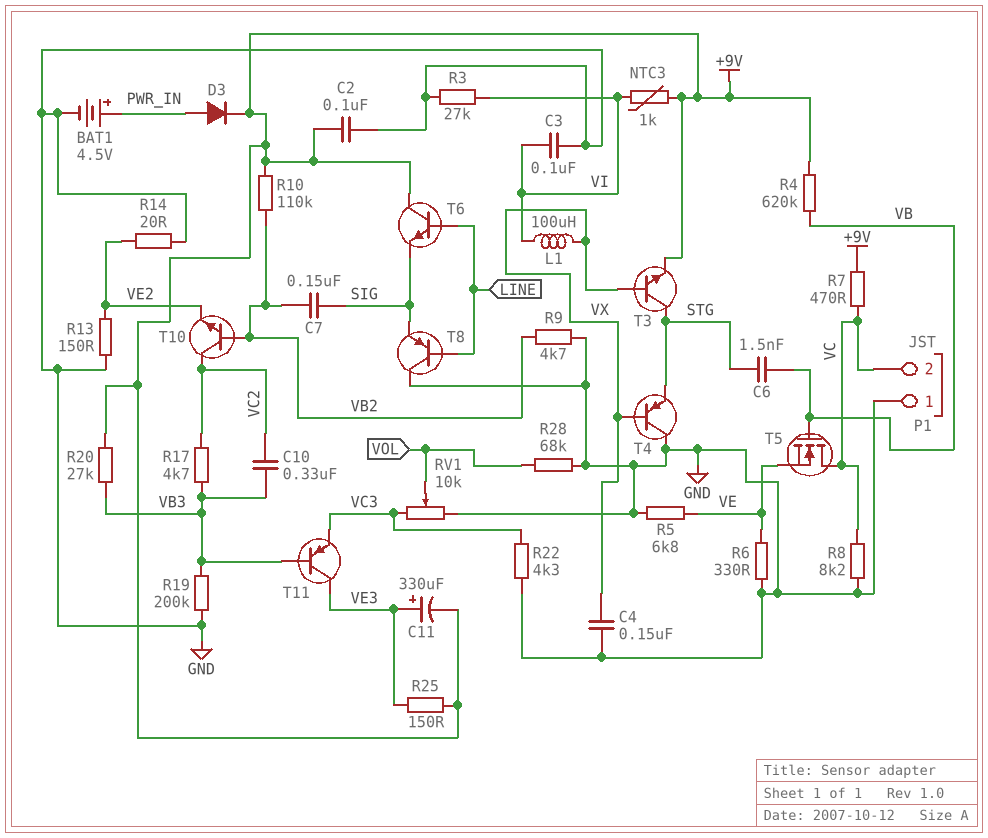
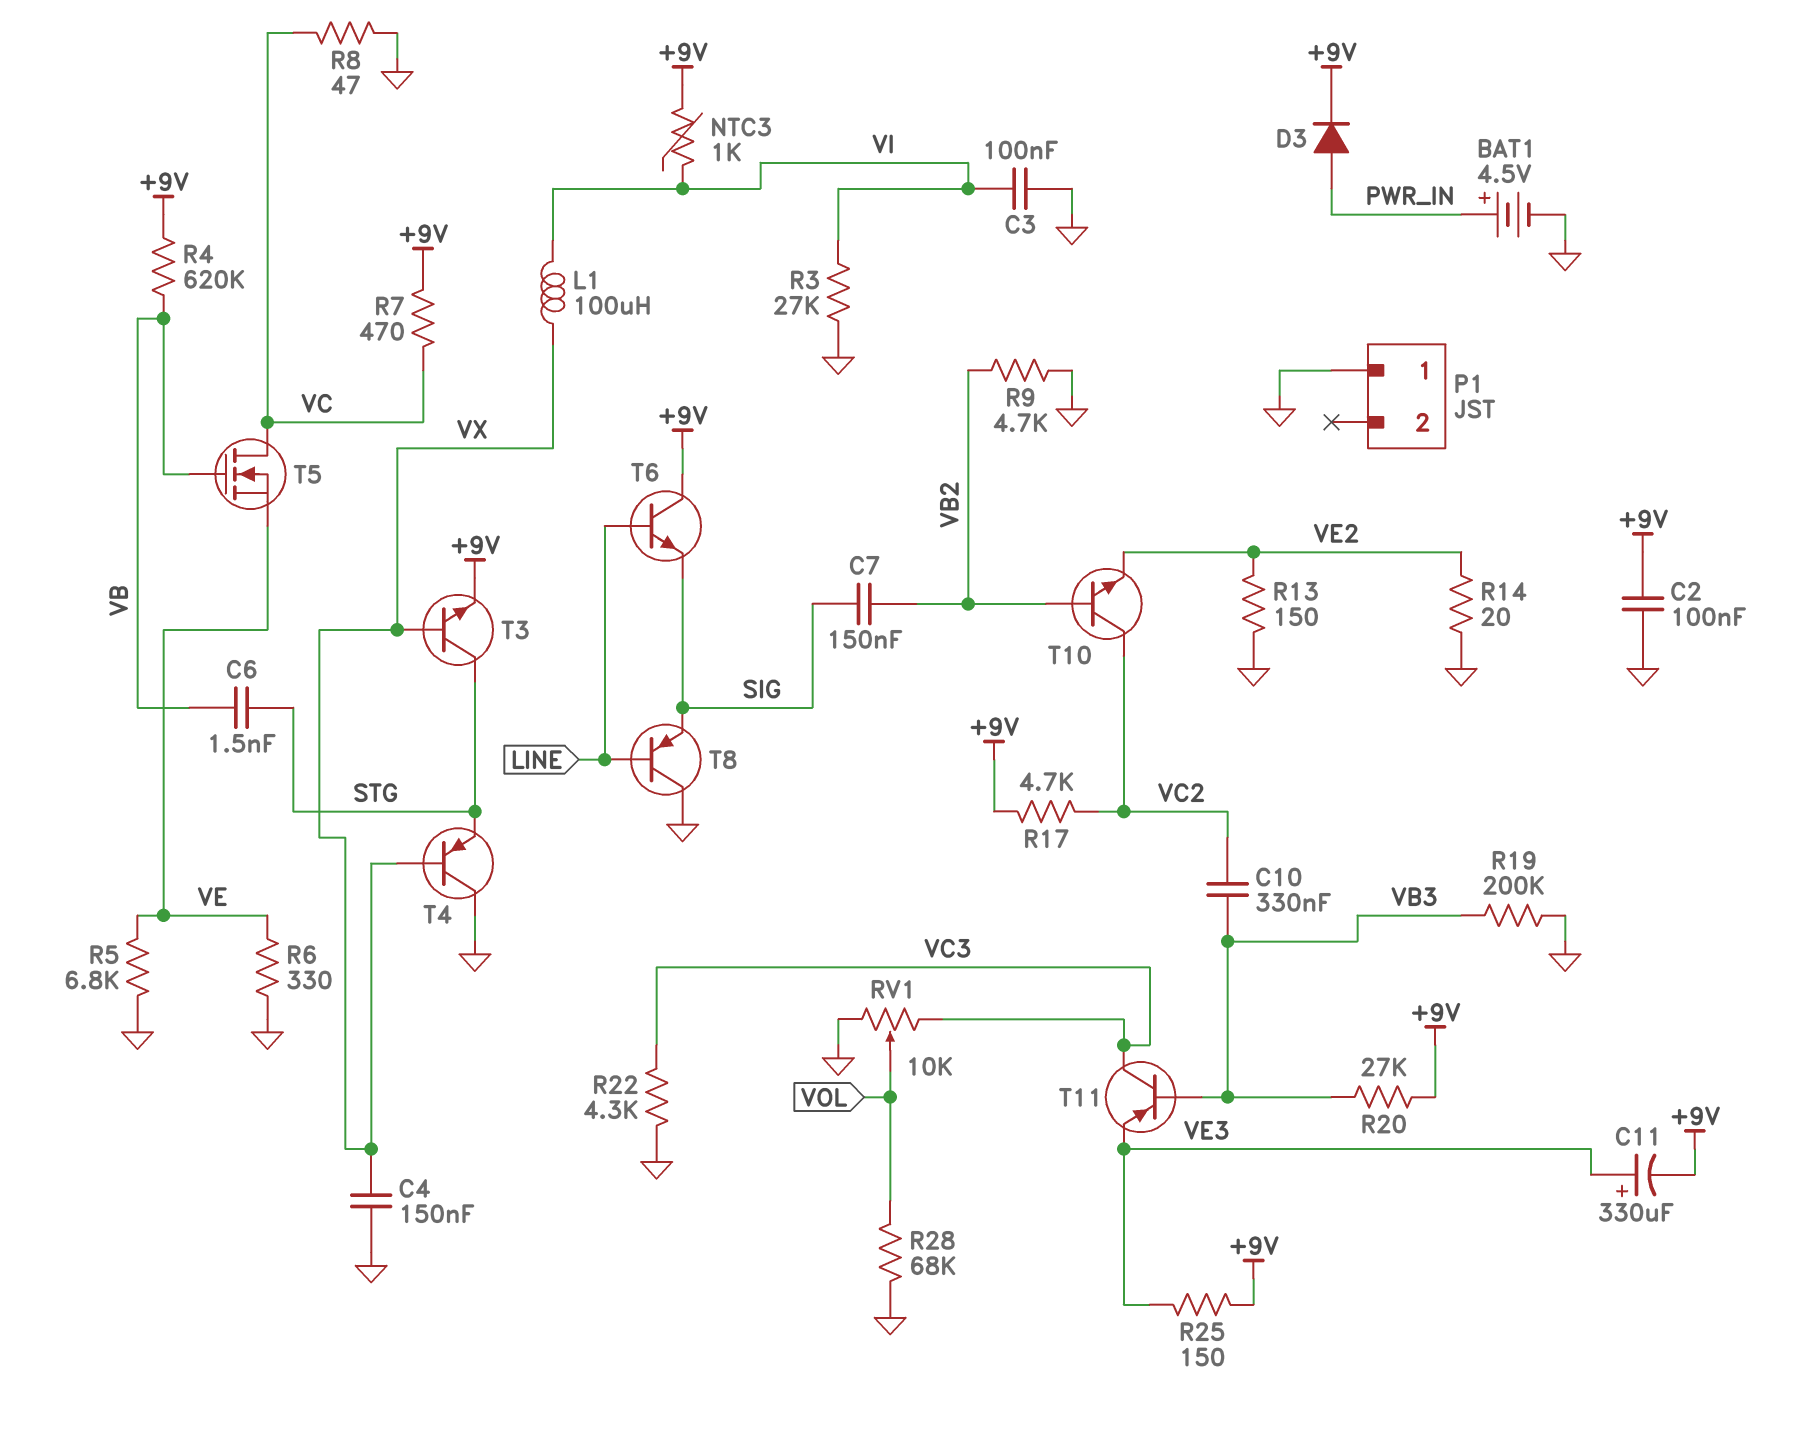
P1 pin 2: VC -> none
R8: 8.2k (GND, VC) -> 47 (GND, VC)
R10: 110k (+9V, VB2) -> none
R17: 4.7k (VB3, VC2) -> 4.7k (+9V, VC2)
T11: PNP (B VB3, C VE3, E VC3) -> PNP (B VB3, C VC3, E VE3)

